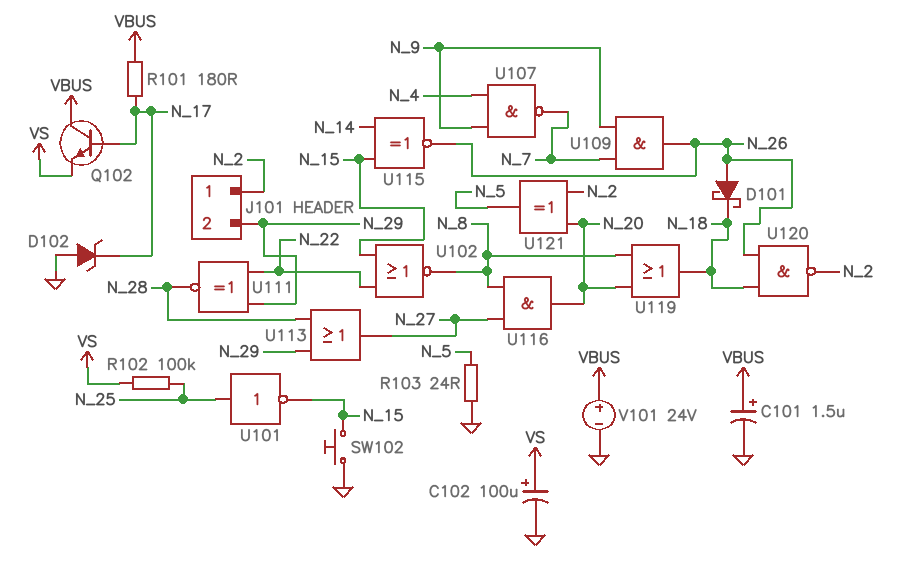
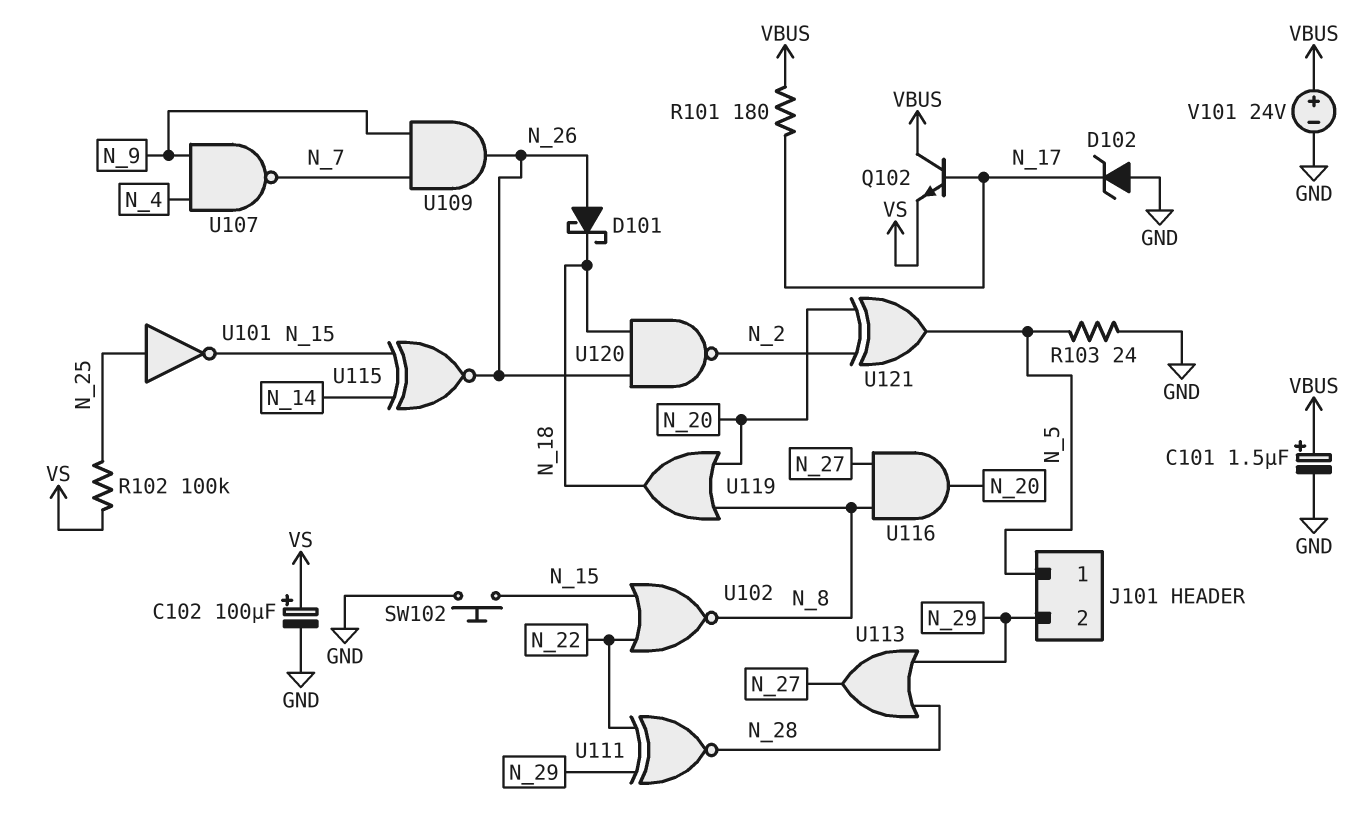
J101 pin 1: N_2 -> N_5

